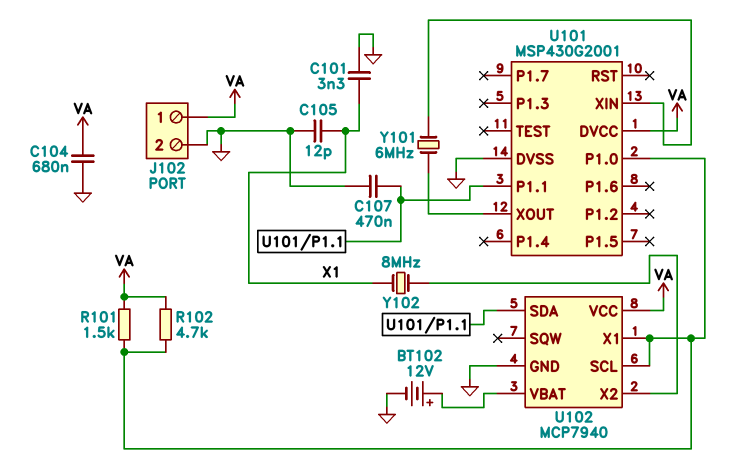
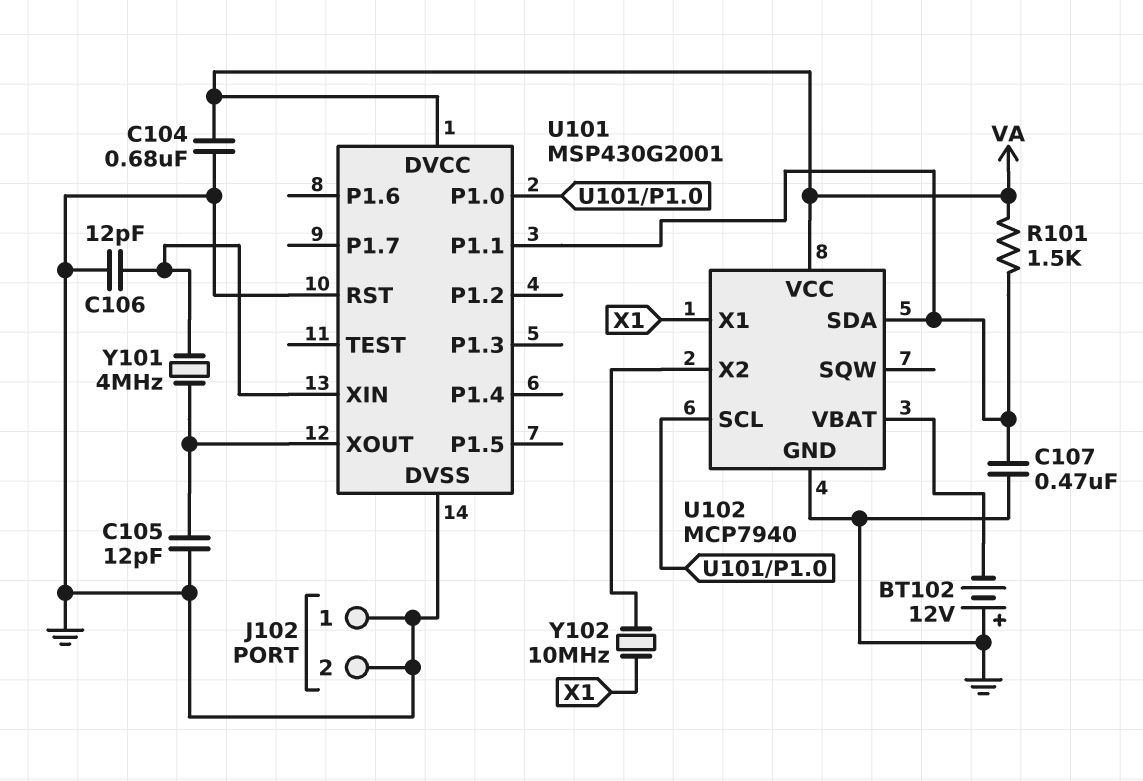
BT102: 12V (plus U102/VBAT, minus GND) -> 12V (plus GND, minus U102/VBAT)
C101: 3.3nF (GND, X1) -> none
C105: 12pF (GND, X1) -> 12pF (GND, U101/XOUT)
C106: none -> 12pF (GND, U101/XIN)
J102 pin 1: VA -> GND
R101: 1.5k (U101/P1.0, VA) -> 1.5k (U101/P1.1, VA)
R102: 4.7k (U101/P1.0, VA) -> none
U101 pin RST: none -> GND
U102 pin X1: U101/P1.0 -> X1
Y101: 6MHz (U101/XIN, U101/XOUT) -> 4MHz (U101/XIN, U101/XOUT)
Y102: 8MHz (U102/X2, X1) -> 10MHz (U102/X2, X1)

